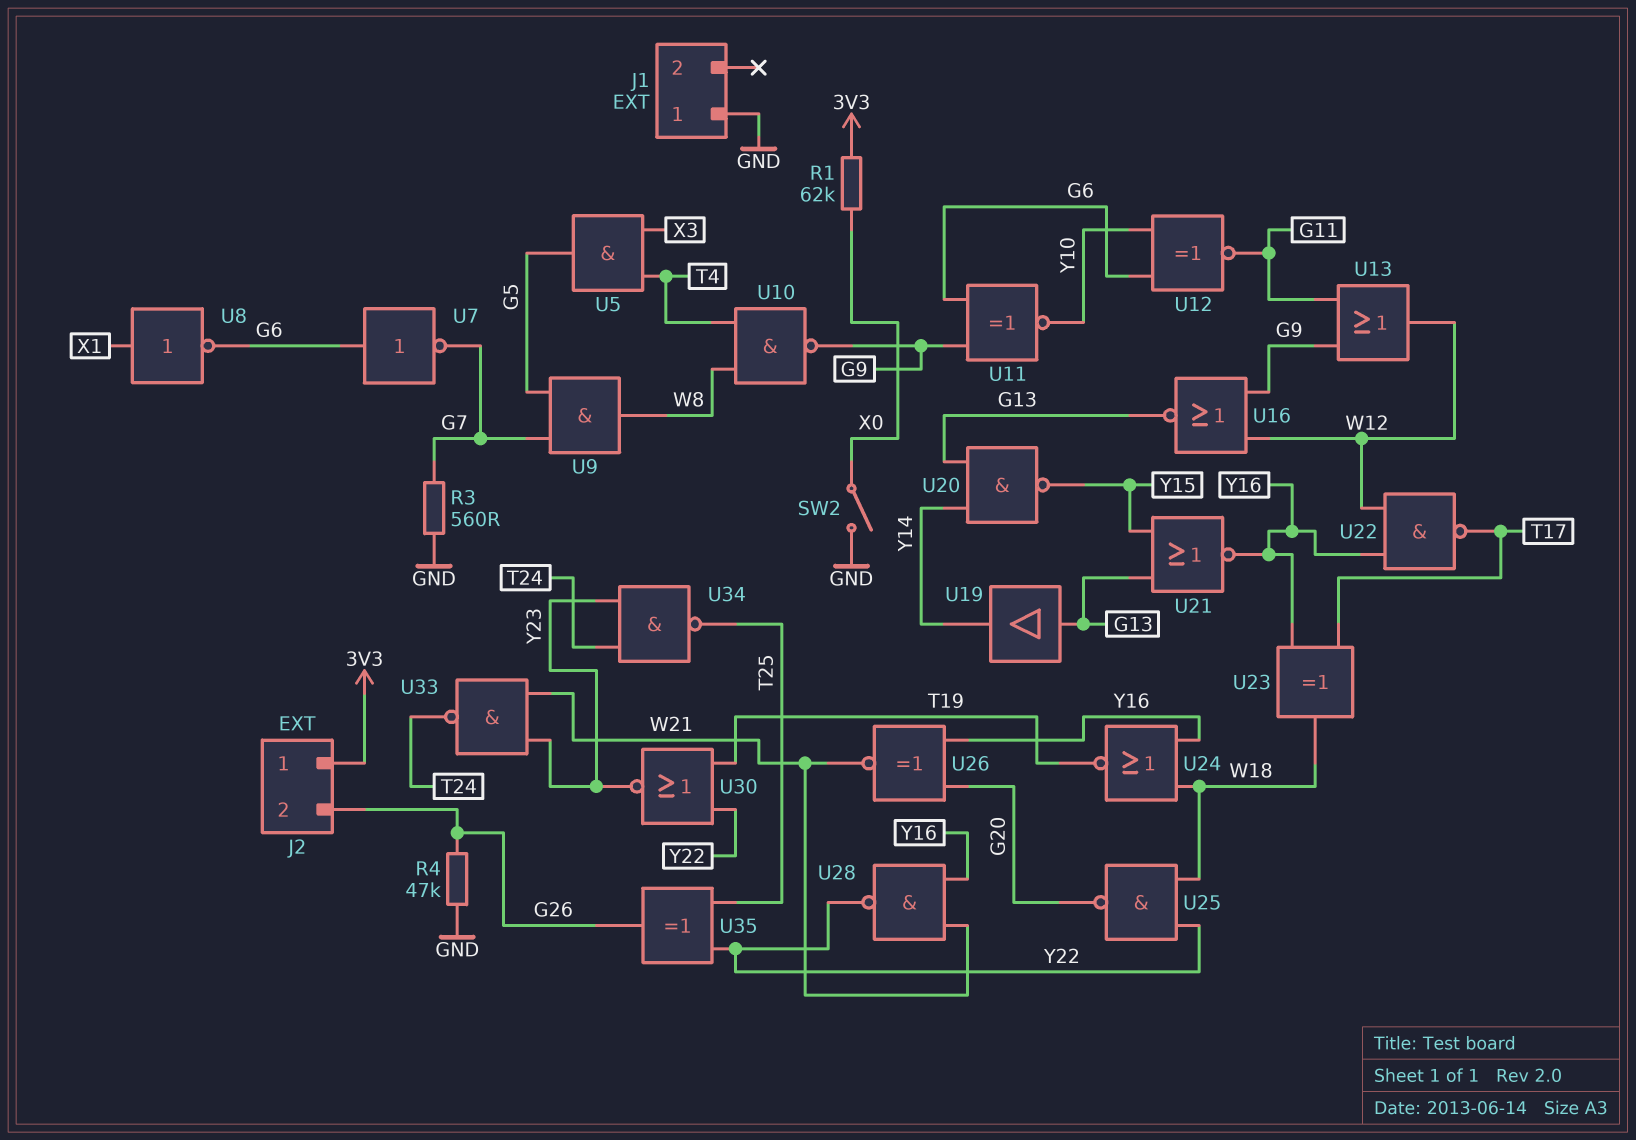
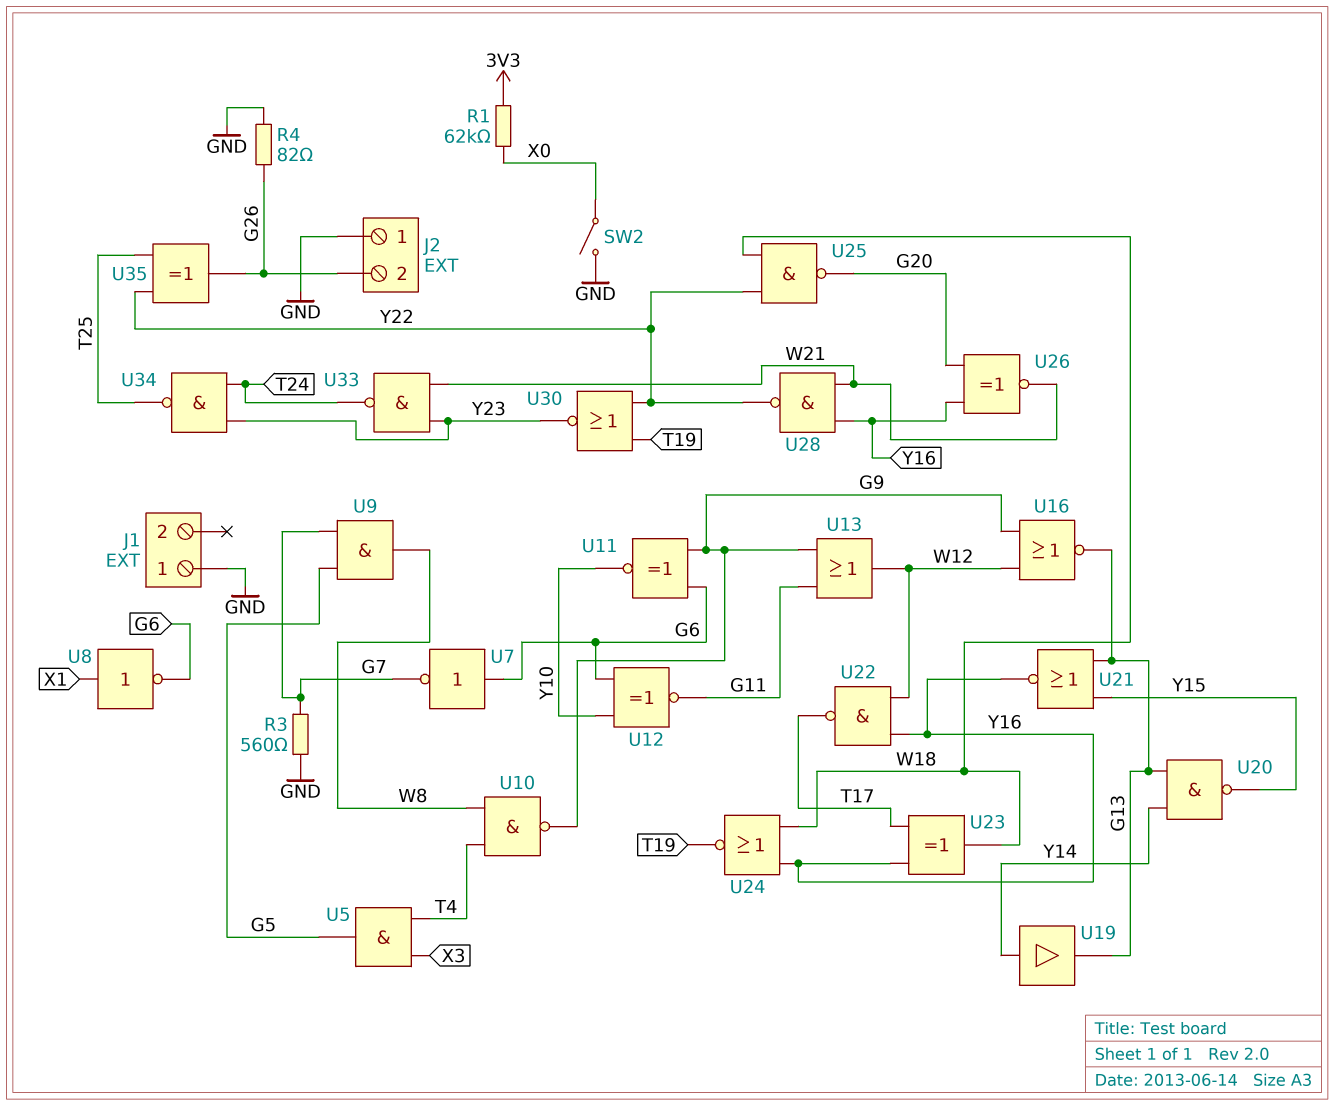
J2 pin 1: 3V3 -> GND
R4: 47k (G26, GND) -> 82 (G26, GND)
U19: buffer (in G13, out Y14) -> buffer (in Y14, out G13)

